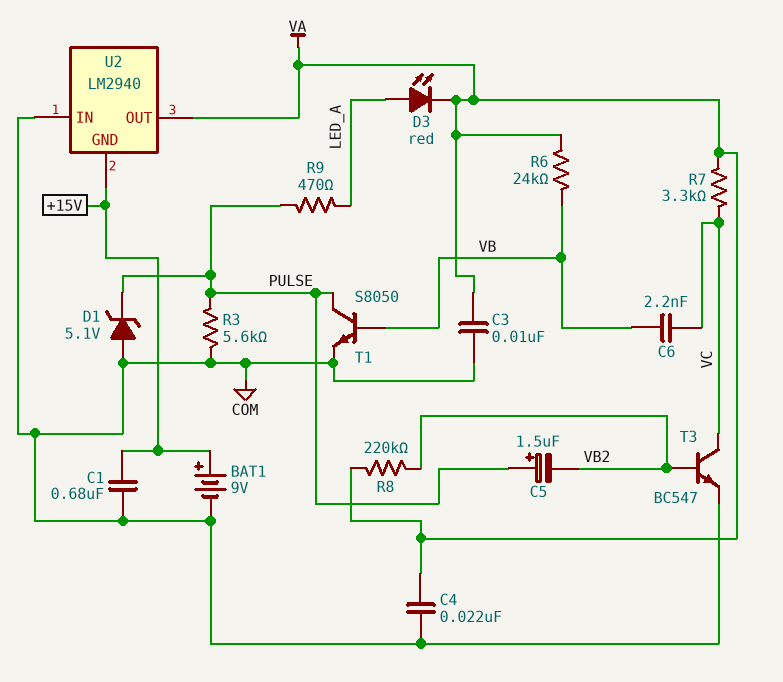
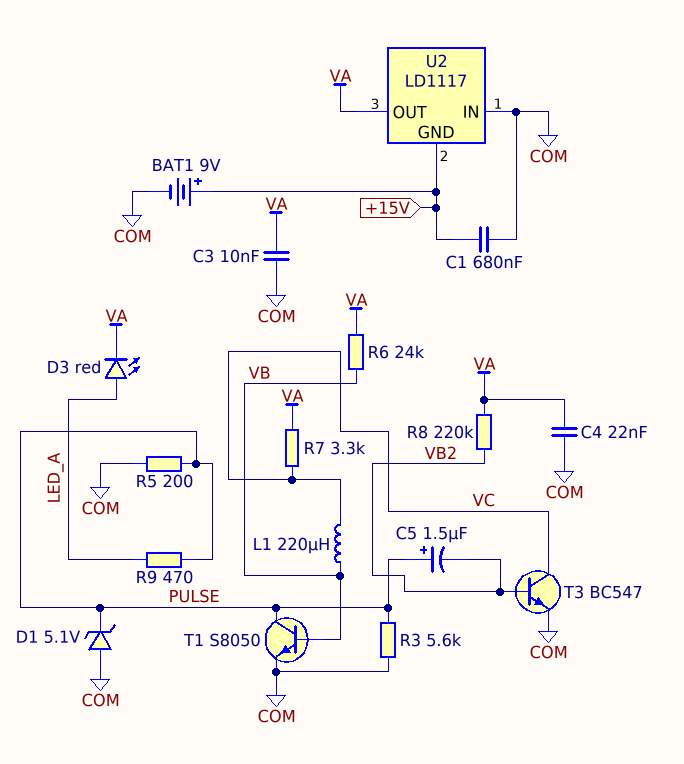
C6: 2.2nF (VB, VC) -> none
L1: none -> 220uH (VB, VC)
R5: none -> 200 (COM, PULSE)
U2: LM2940 -> LD1117

